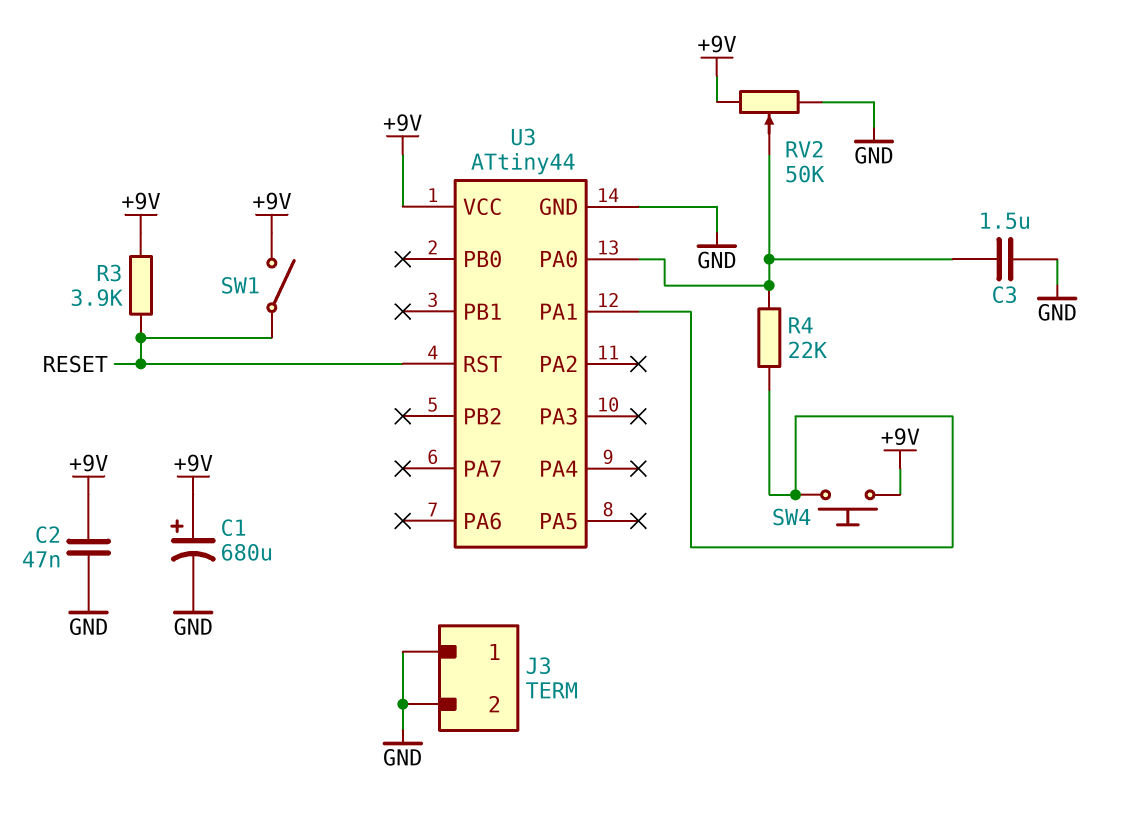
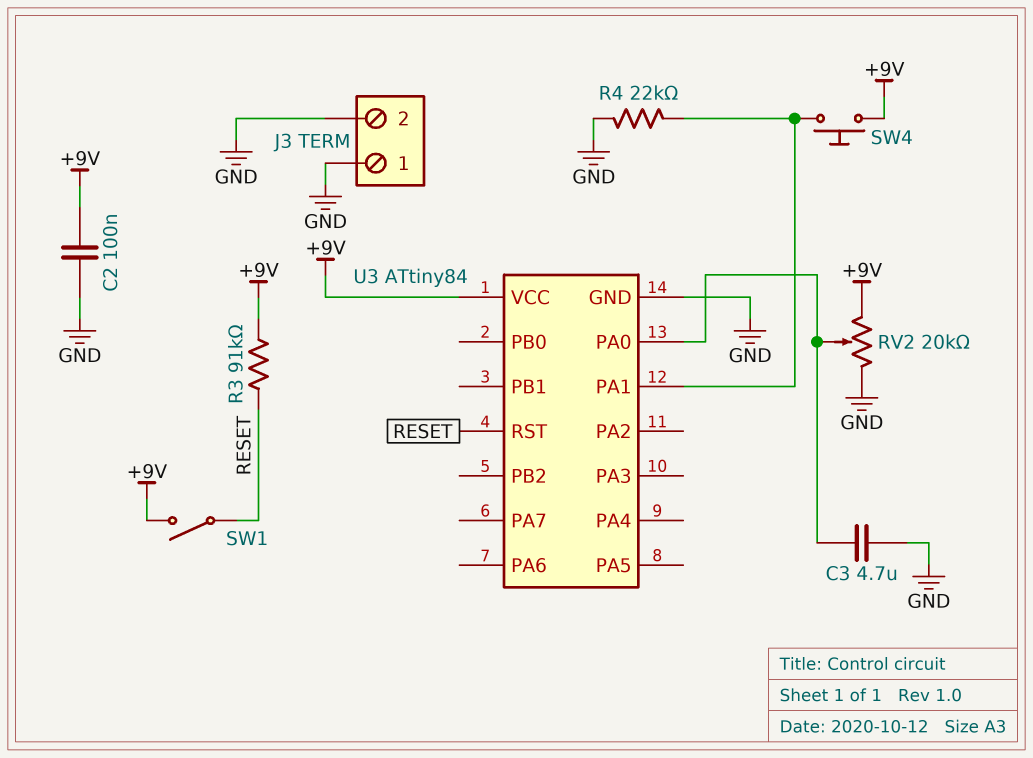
C1: 680uF (plus +9V, minus GND) -> none
C2: 47nF (+9V, GND) -> 100nF (+9V, GND)
C3: 1.5uF (GND, U3/PA0) -> 4.7uF (GND, U3/PA0)
R3: 3.9k (+9V, RESET) -> 91k (+9V, RESET)
R4: 22k (U3/PA0, U3/PA1) -> 22k (GND, U3/PA1)
RV2: 50k (+9V, GND, wiper U3/PA0) -> 20k (+9V, GND, wiper U3/PA0)
U3: ATtiny44 -> ATtiny84

